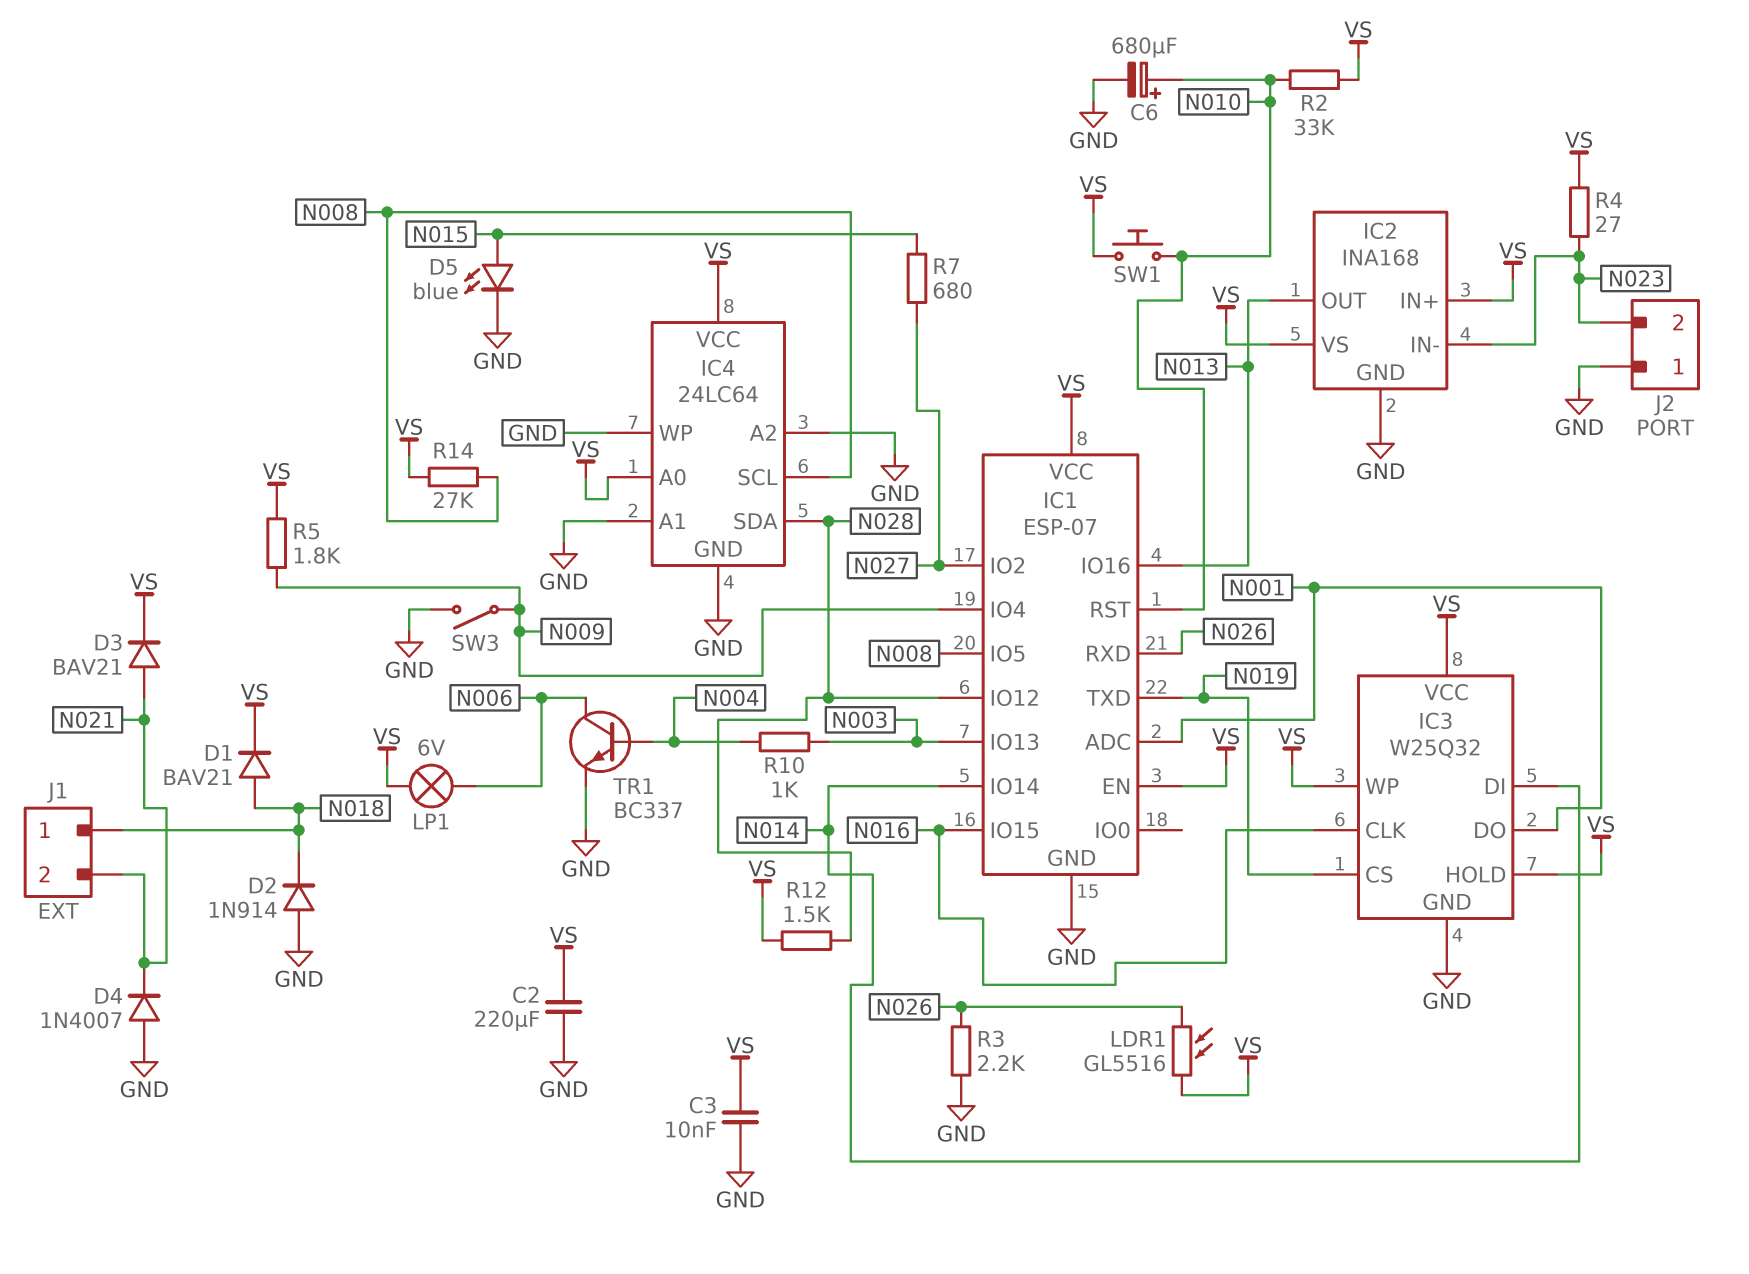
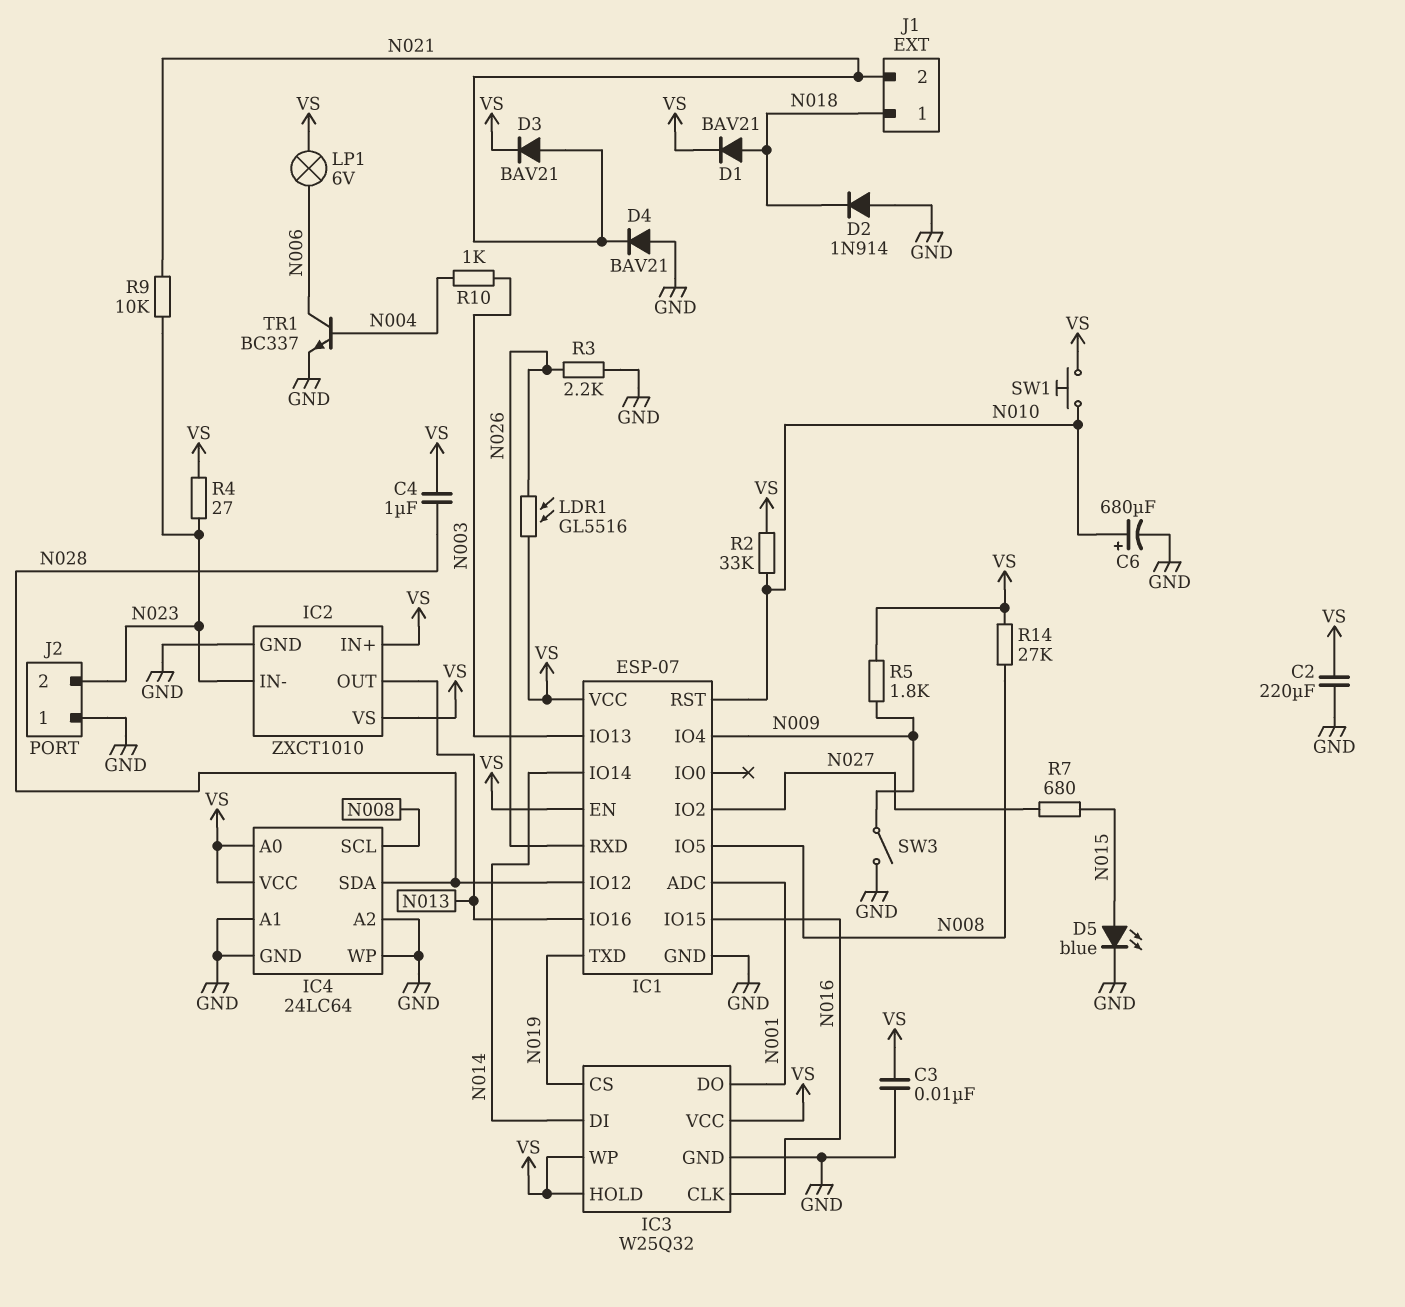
C4: none -> 1uF (N028, VS)
D4: diode 1N4007 (A GND, K N021) -> diode BAV21 (A GND, K N021)
IC2: INA168 -> ZXCT1010
R9: none -> 10k (N021, N023)
R12: 1.5k (N028, VS) -> none

